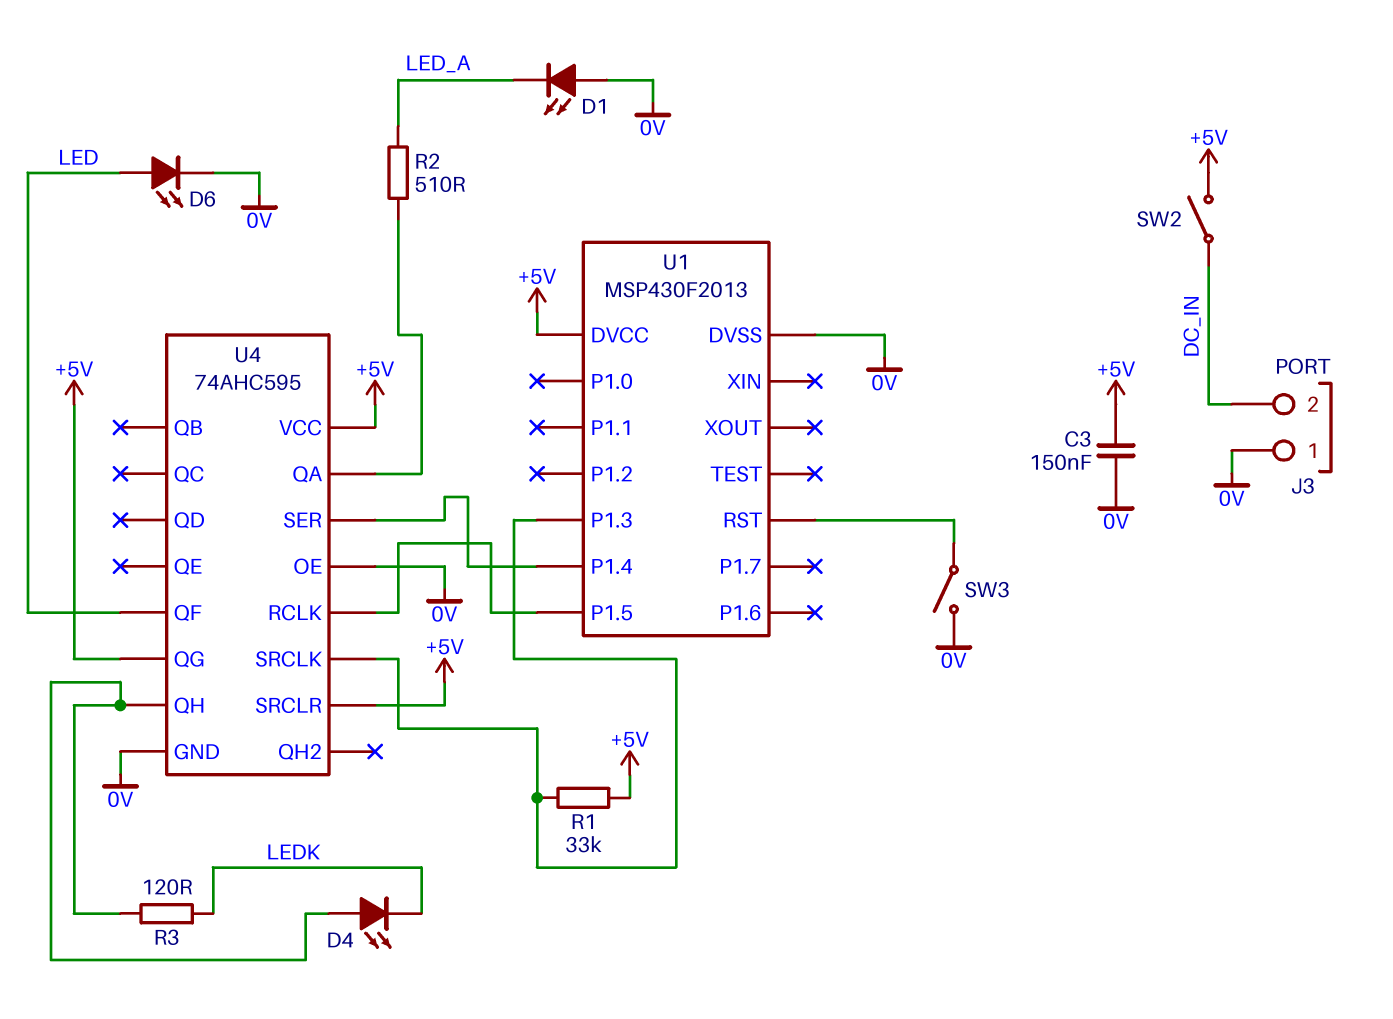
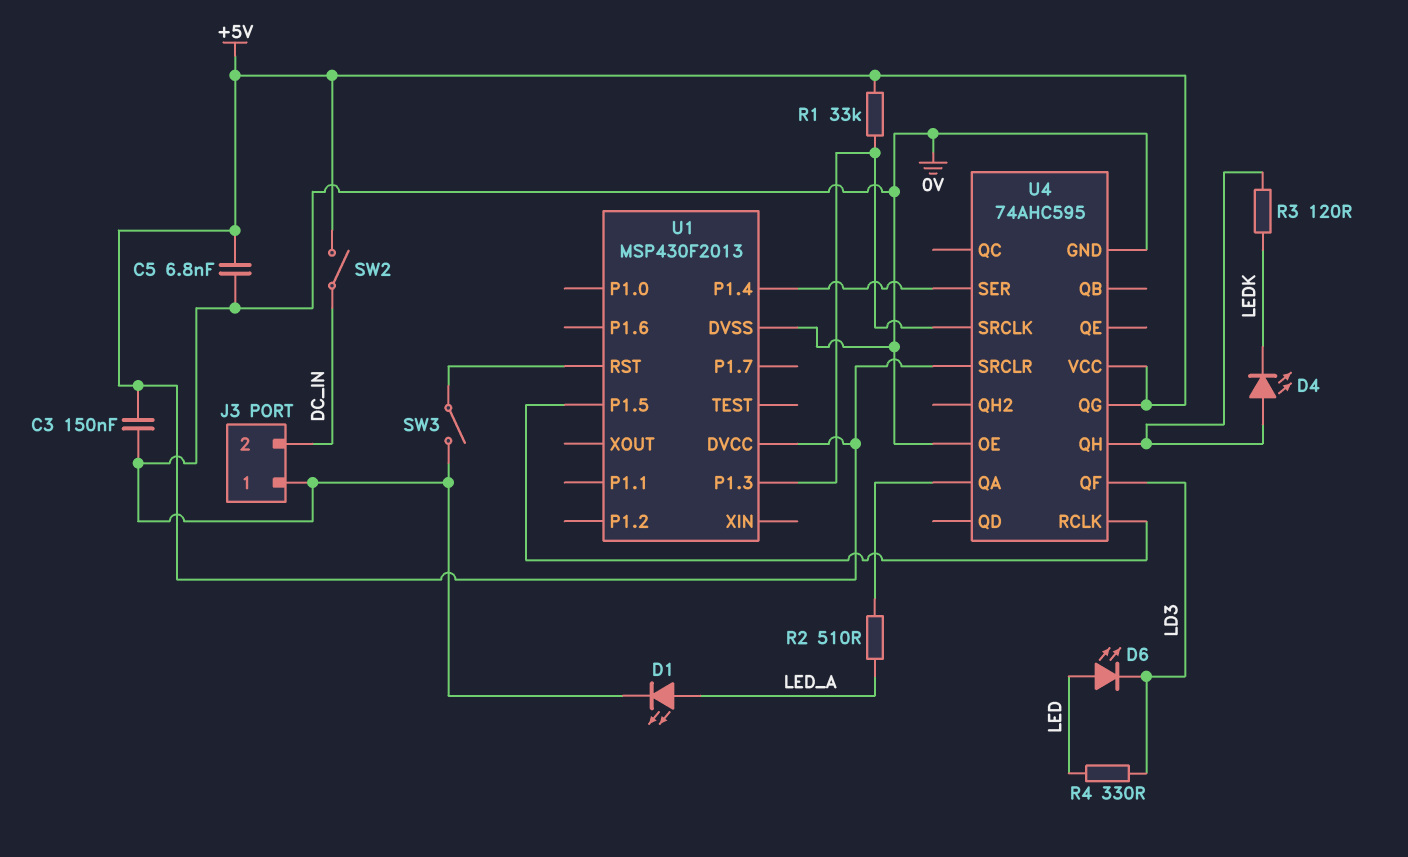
C5: none -> 6.8nF (+5V, 0V)
D1: LED (A 0V, K LED_A) -> LED (A LED_A, K 0V)
D6: LED (A LED, K 0V) -> LED (A LED, K LD3)
R4: none -> 330 (LD3, LED)
U4 pin QF: LED -> LD3

